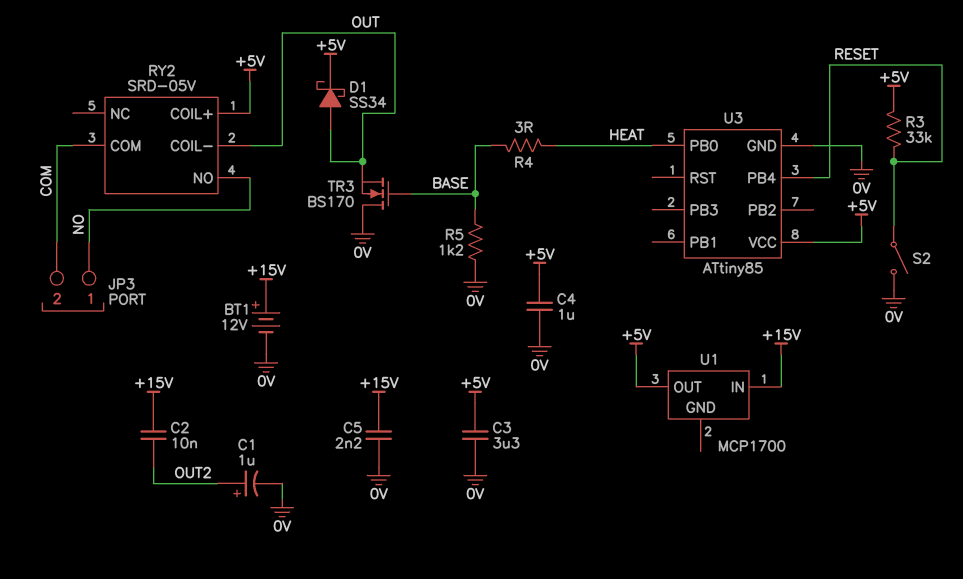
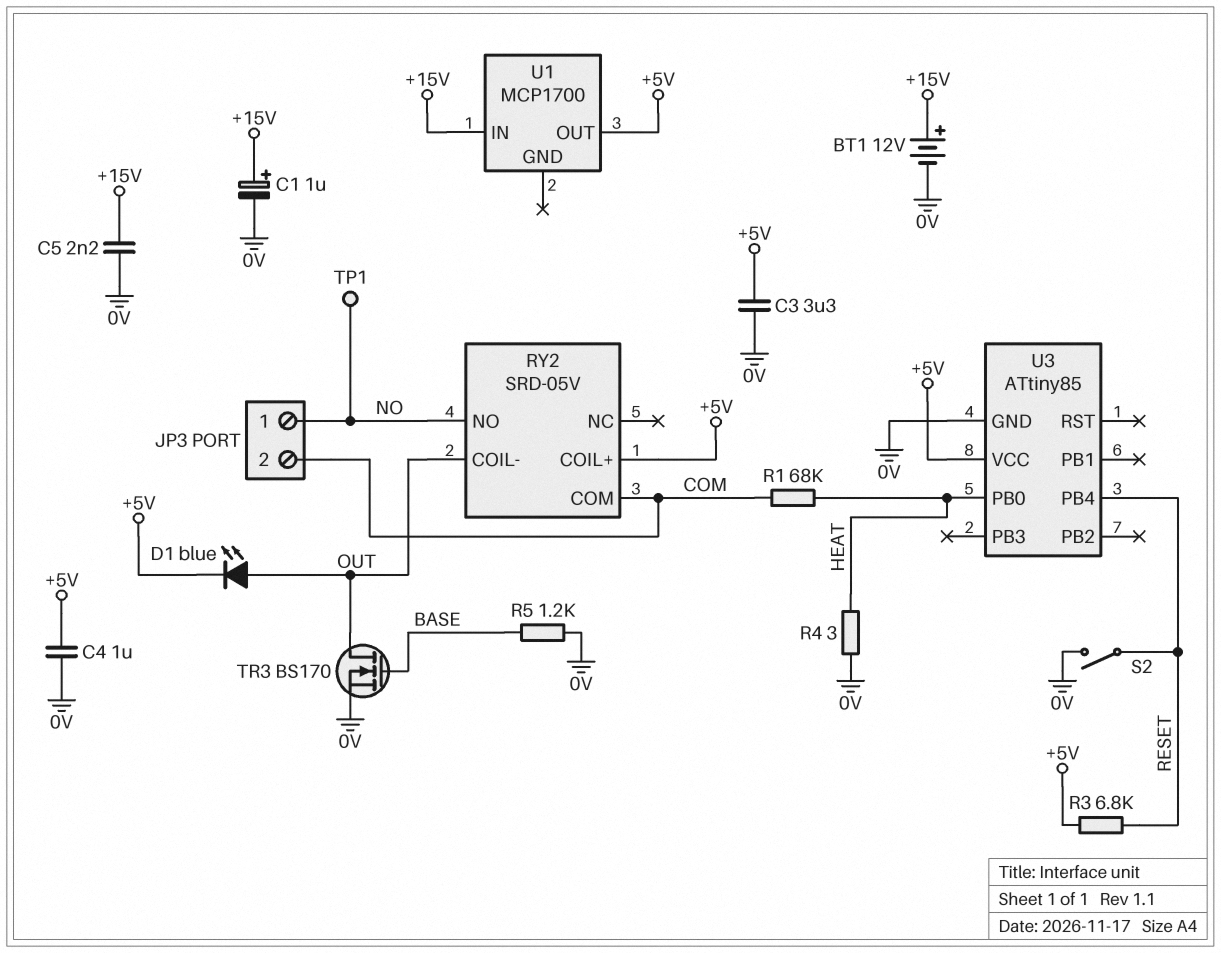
C1: 1uF (plus OUT2, minus 0V) -> 1uF (plus +15V, minus 0V)
C2: 10nF (+15V, OUT2) -> none
D1: schottky SS34 (A OUT, K +5V) -> LED blue (A OUT, K +5V)
R1: none -> 68k (COM, HEAT)
R3: 33k (+5V, RESET) -> 6.8k (+5V, RESET)
R4: 3 (BASE, HEAT) -> 3 (0V, HEAT)
TP1: none -> test point (NO)
TR3: NMOS BS170 (G BASE, D 0V, S OUT) -> NMOS BS170 (G BASE, D OUT, S 0V)

